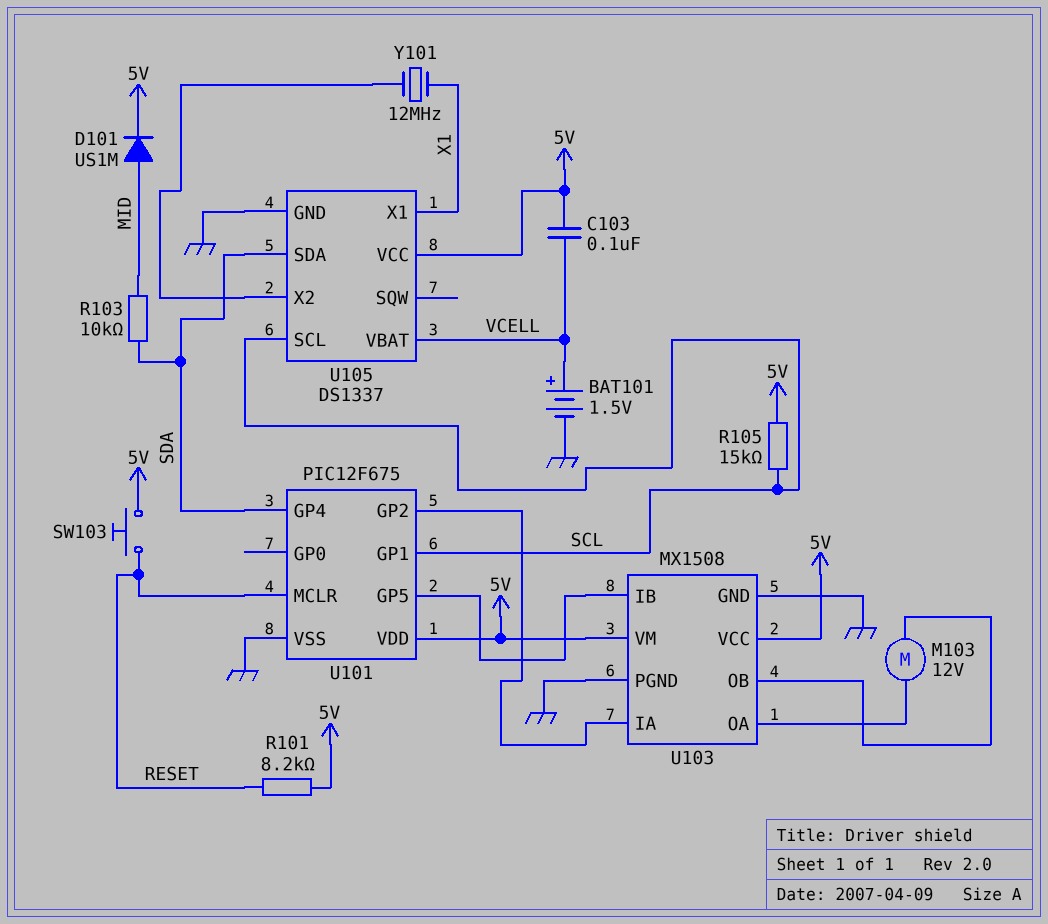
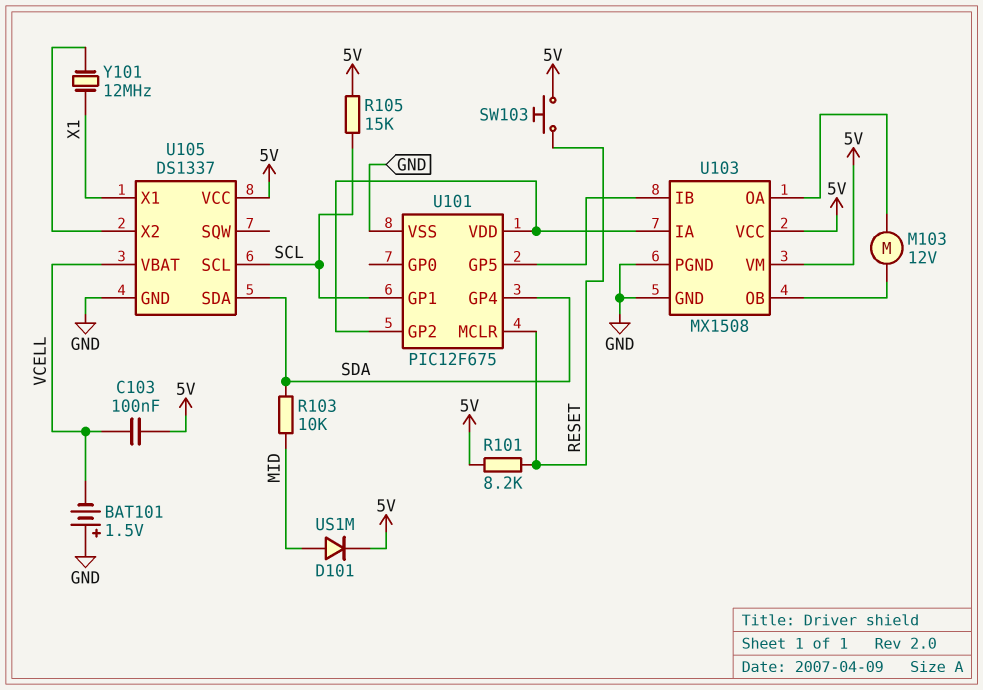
BAT101: 1.5V (plus VCELL, minus GND) -> 1.5V (plus GND, minus VCELL)
U101 pin VDD: 5V -> U101/GP2

